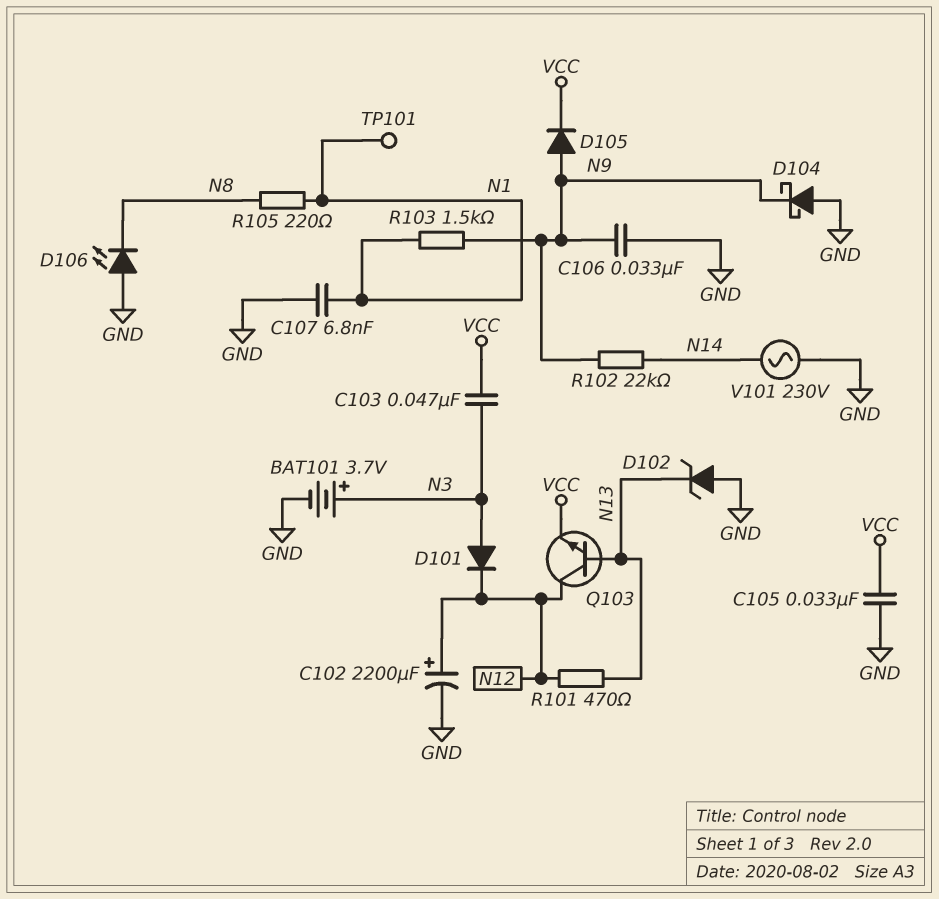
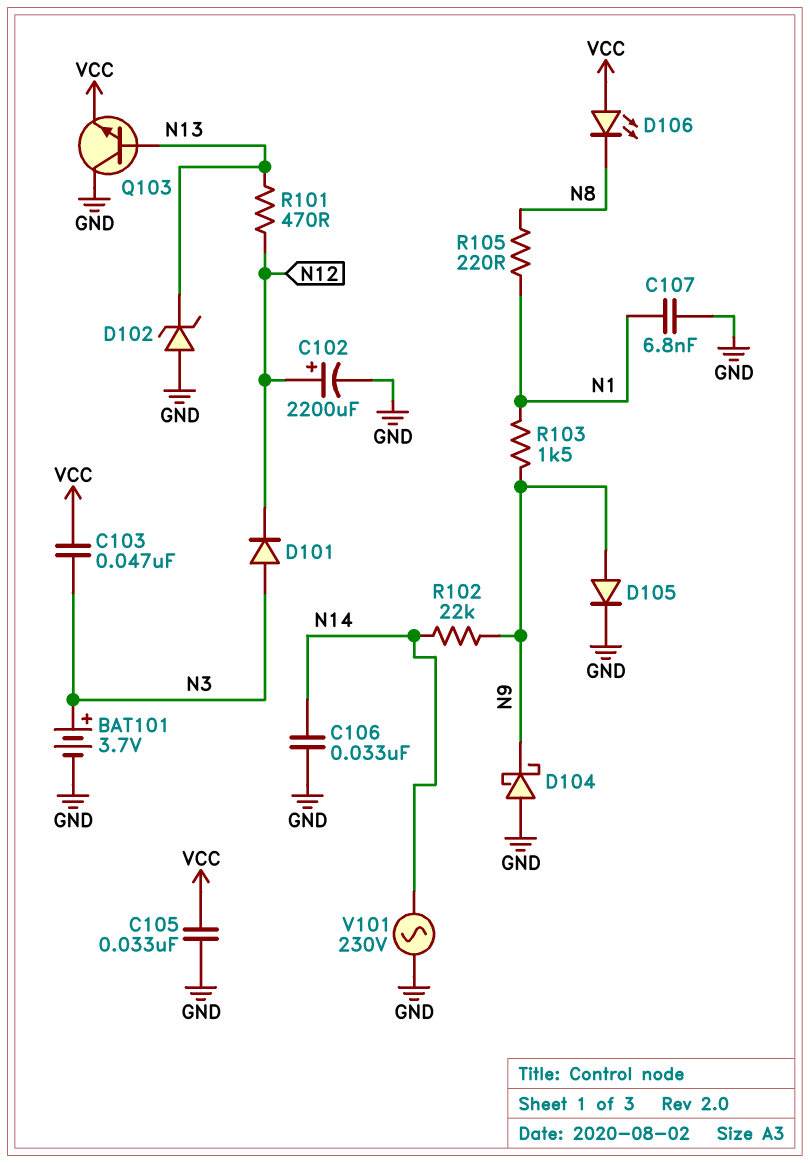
C106: 33nF (GND, N9) -> 33nF (GND, N14)
D105: diode (A N9, K VCC) -> diode (A N9, K GND)
D106: LED (A GND, K N8) -> LED (A VCC, K N8)
Q103: NPN (B N13, C N12, E VCC) -> NPN (B N13, C GND, E VCC)
TP101: test point (N1) -> none

